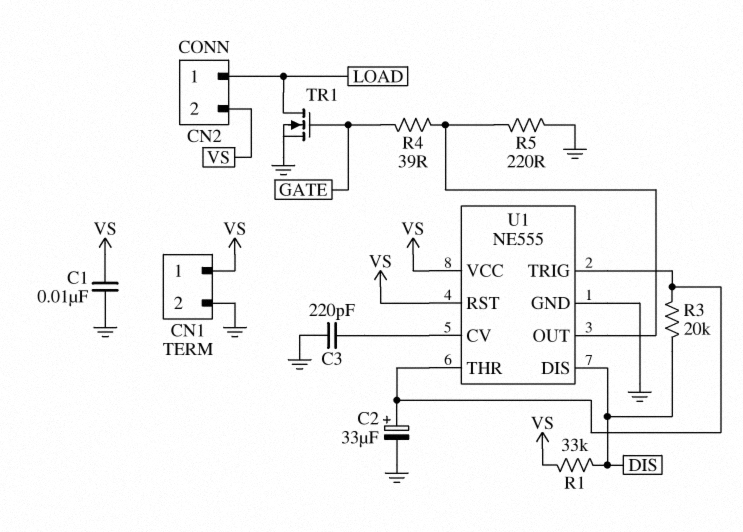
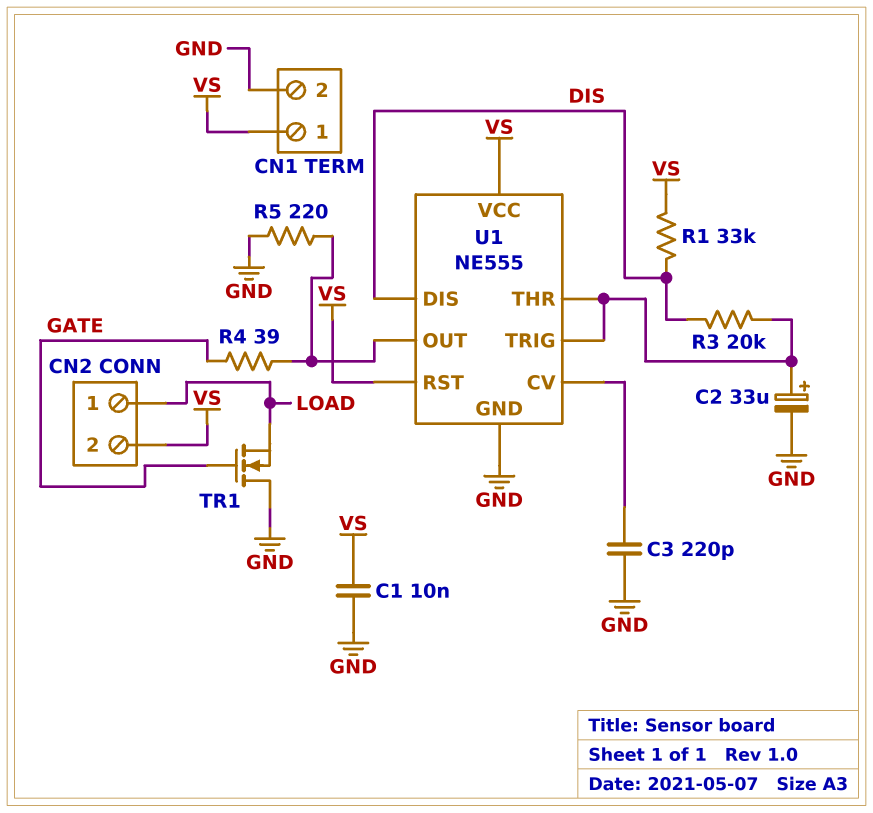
TR1: NMOS (G GATE, D LOAD, S GND) -> NMOS (G GATE, D GND, S LOAD)

